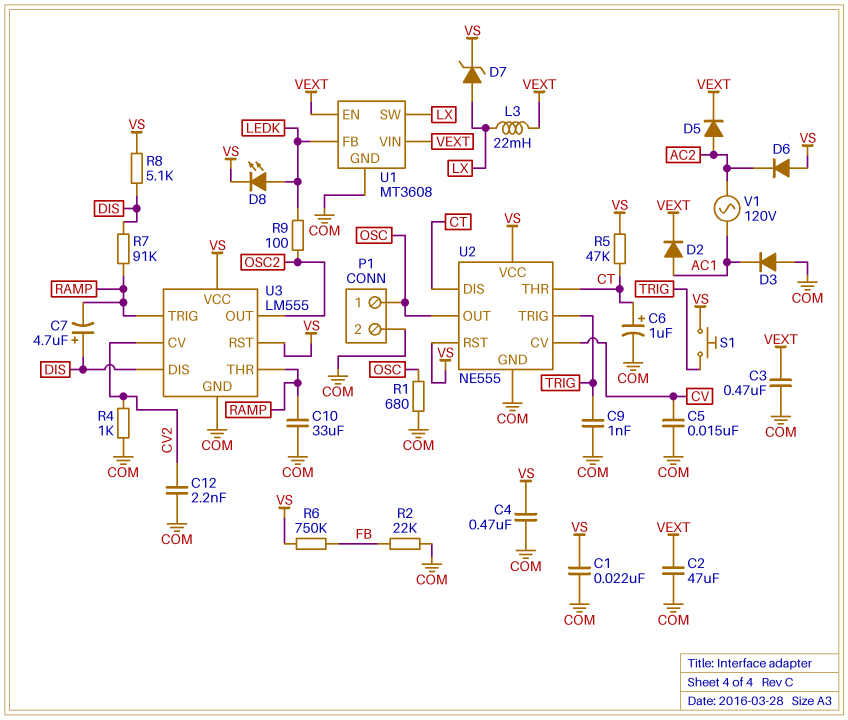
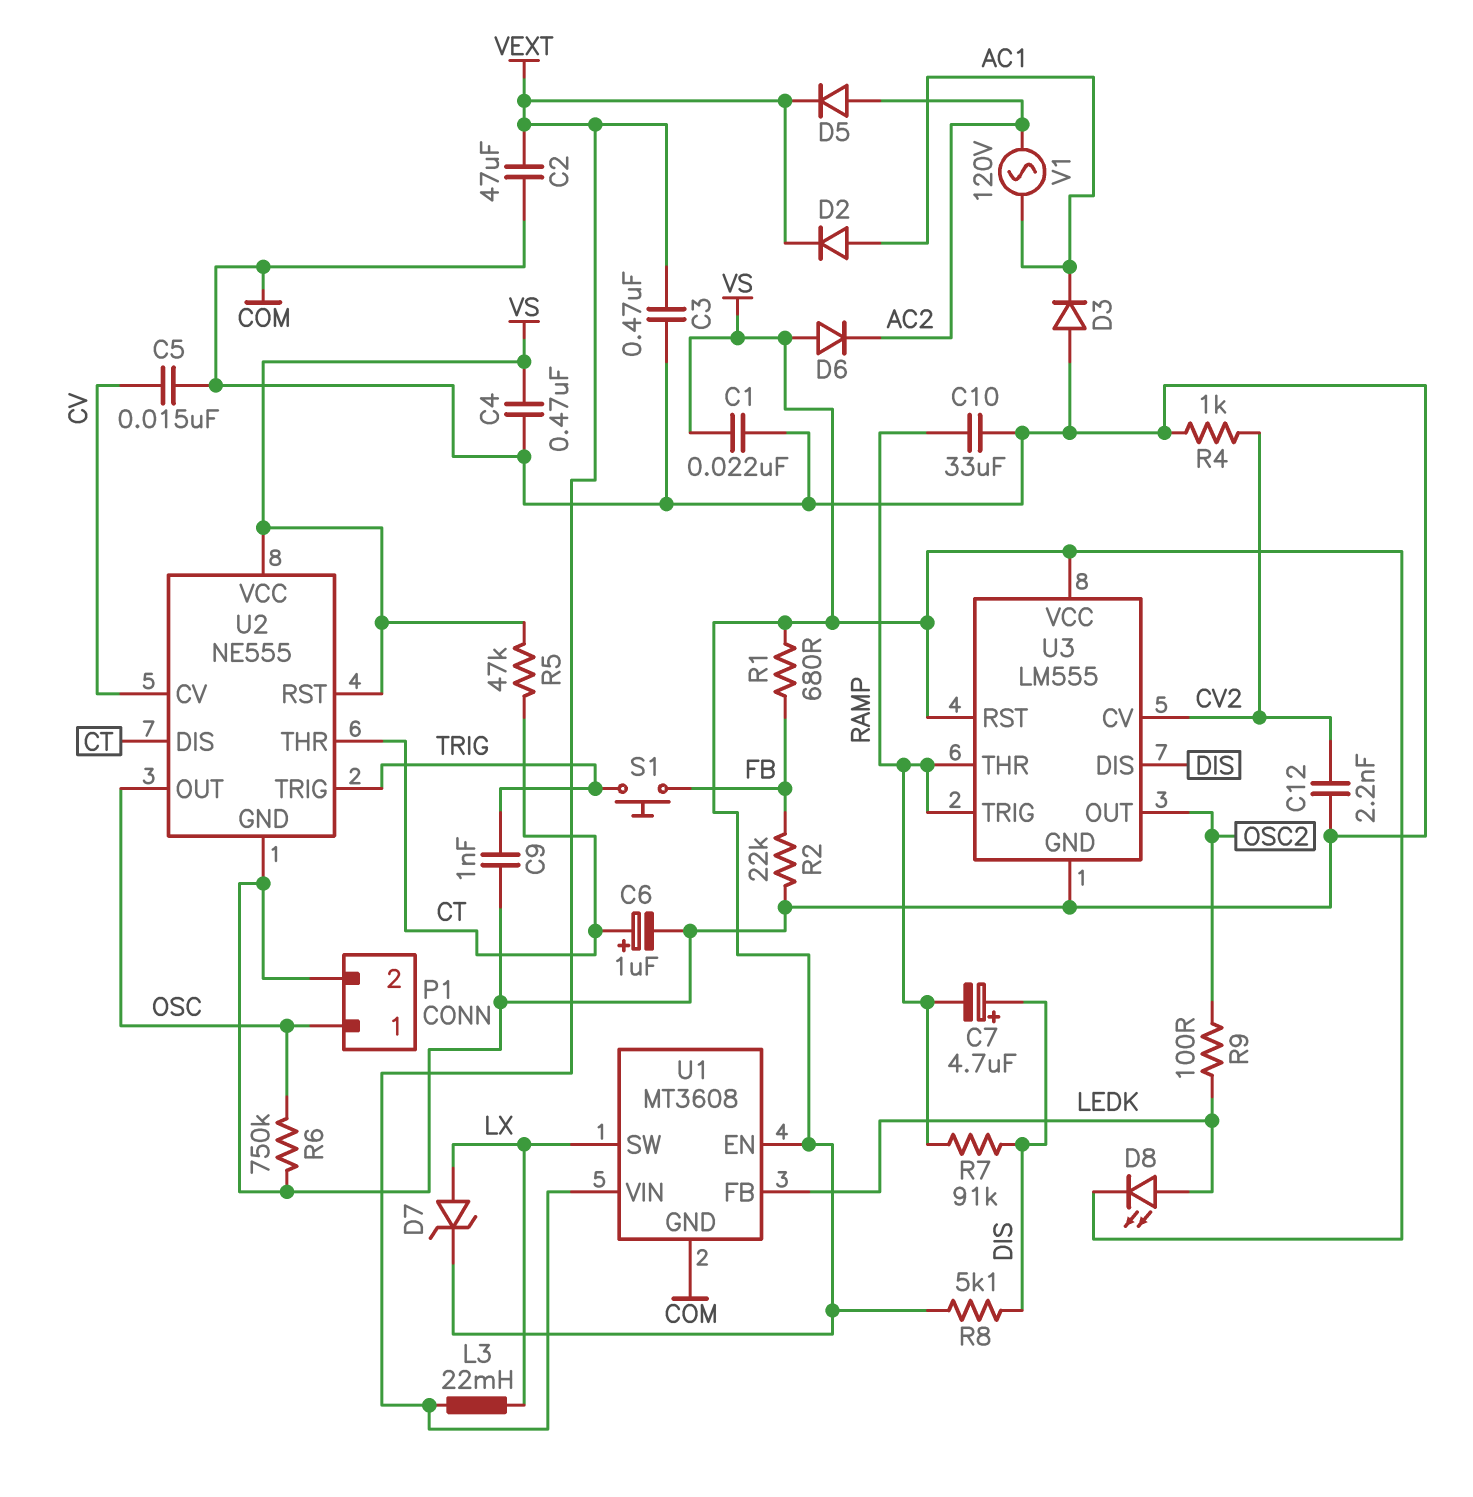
R1: 680 (COM, OSC) -> 680 (FB, VS)
R6: 750k (FB, VS) -> 750k (COM, OSC)
S1: button (TRIG, VS) -> button (FB, TRIG)
U1 pin EN: VEXT -> VS

